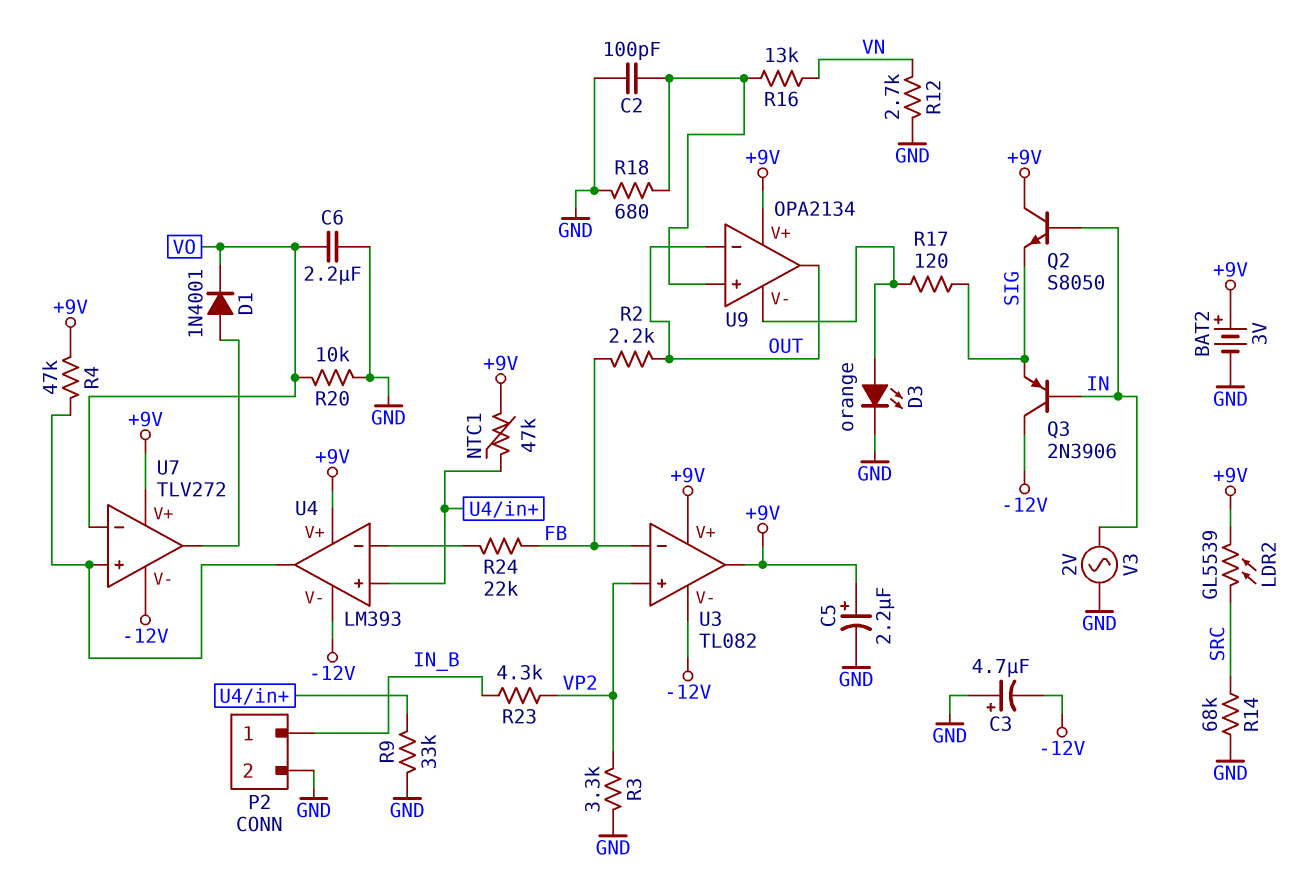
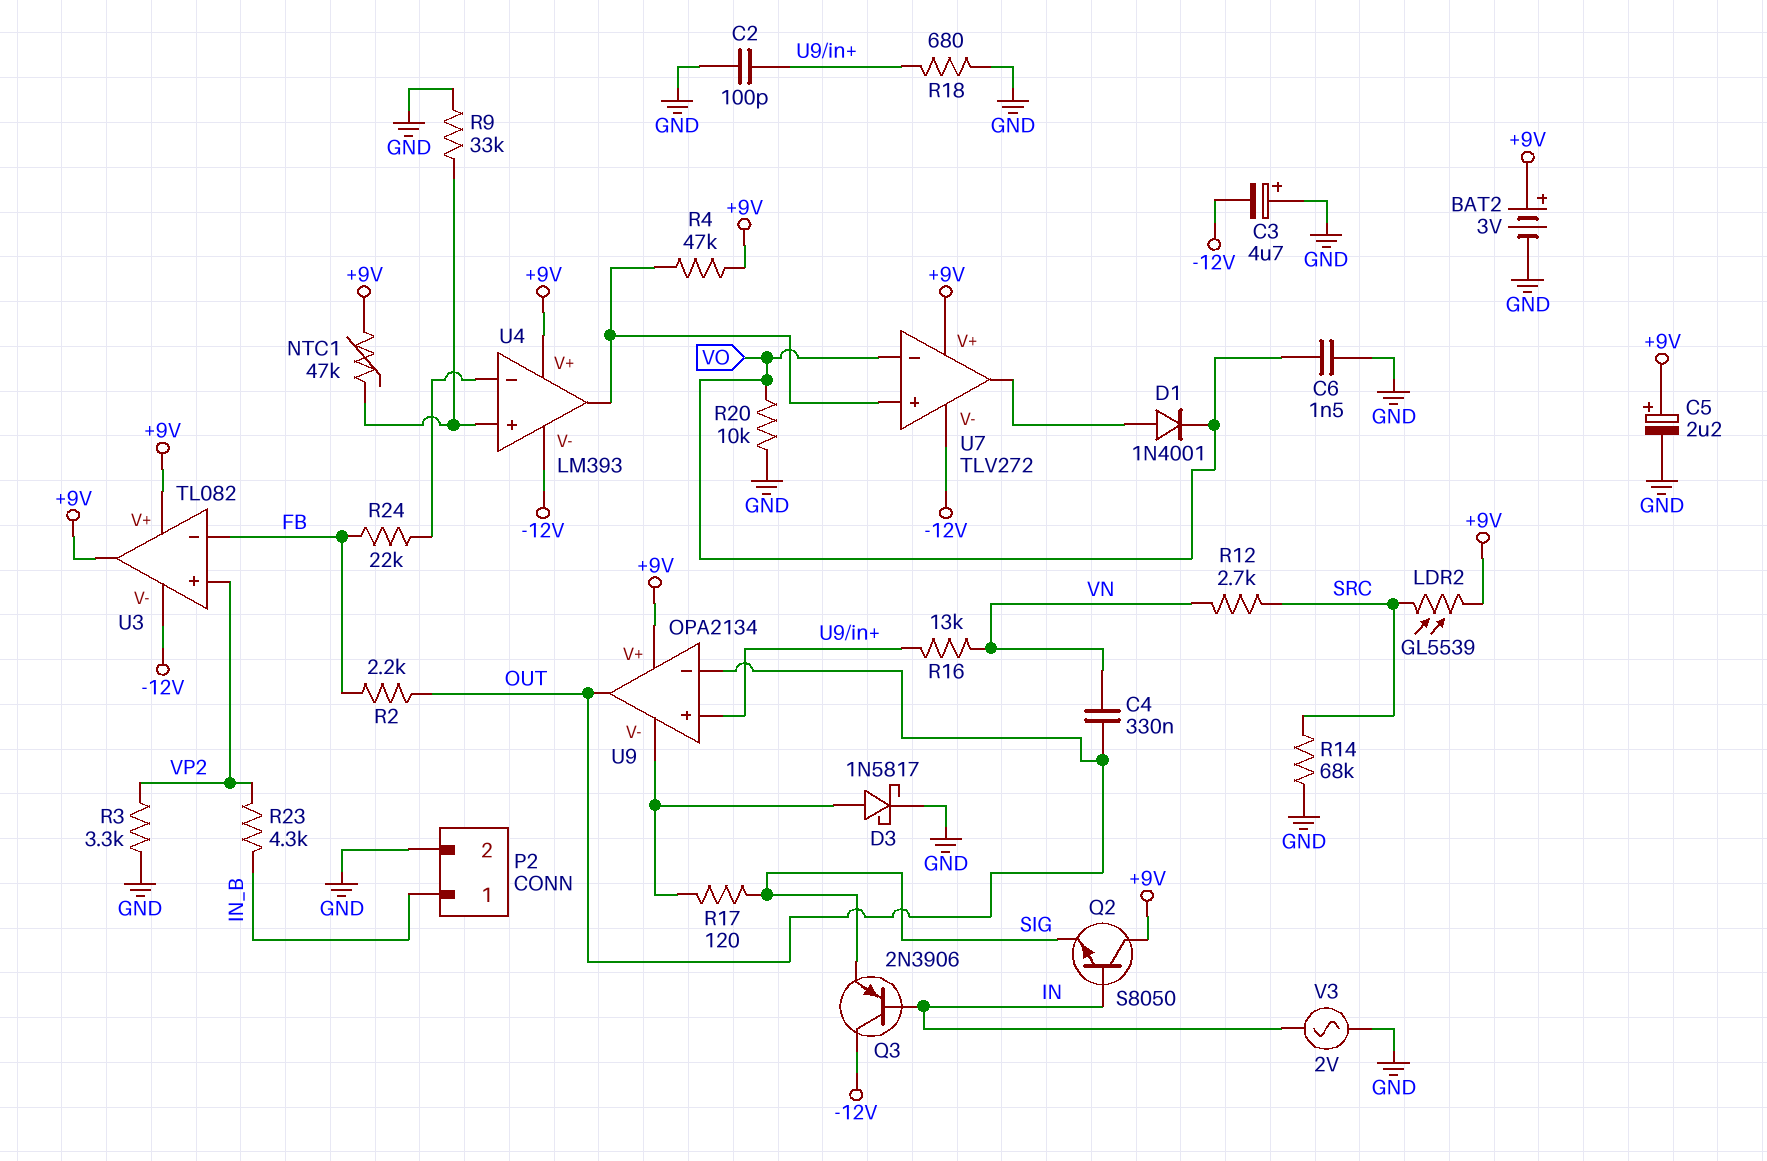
C4: none -> 330nF (OUT, VN)
C6: 2.2uF (GND, VO) -> 1.5nF (GND, VO)
D3: LED orange (A U9/V-, K GND) -> schottky 1N5817 (A U9/V-, K GND)
R12: 2.7k (GND, VN) -> 2.7k (SRC, VN)

